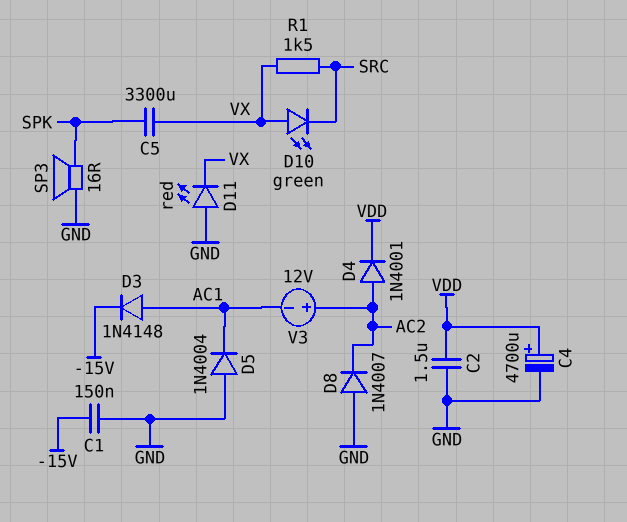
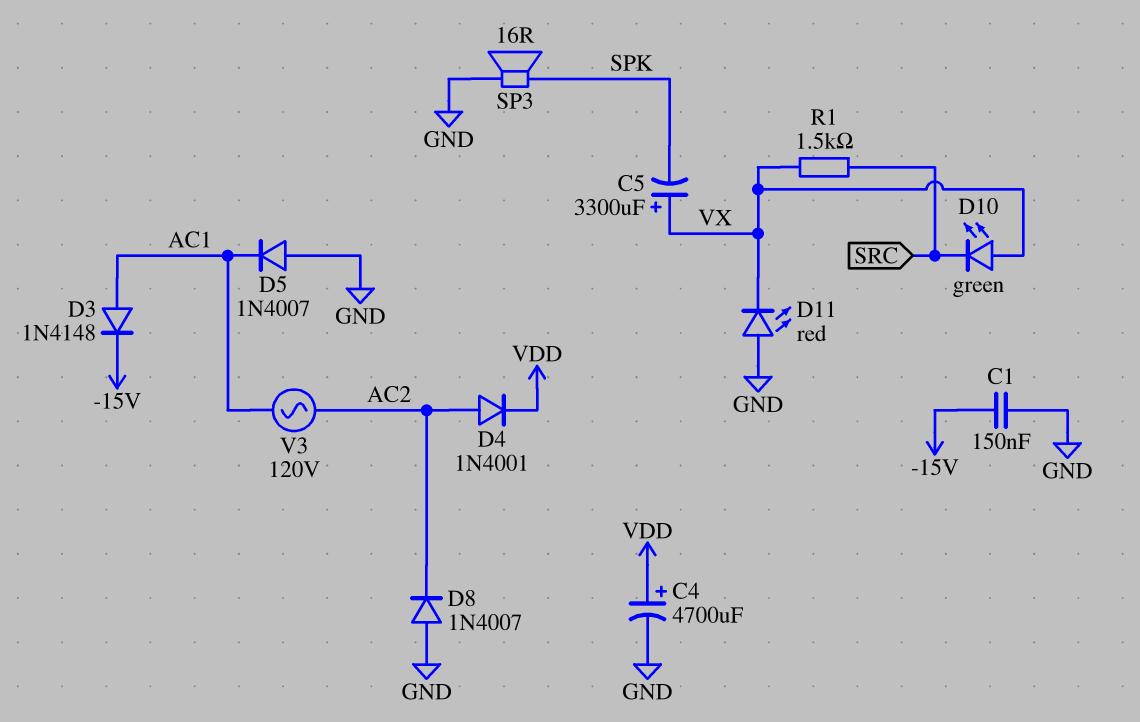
C2: 1.5uF (GND, VDD) -> none
C5: 3300uF (SPK, VX) -> 3300uF (plus VX, minus SPK)
D5: diode 1N4004 (A GND, K AC1) -> diode 1N4007 (A GND, K AC1)
V3: 12V (plus AC2, minus AC1) -> AC 120V (AC1, AC2)

